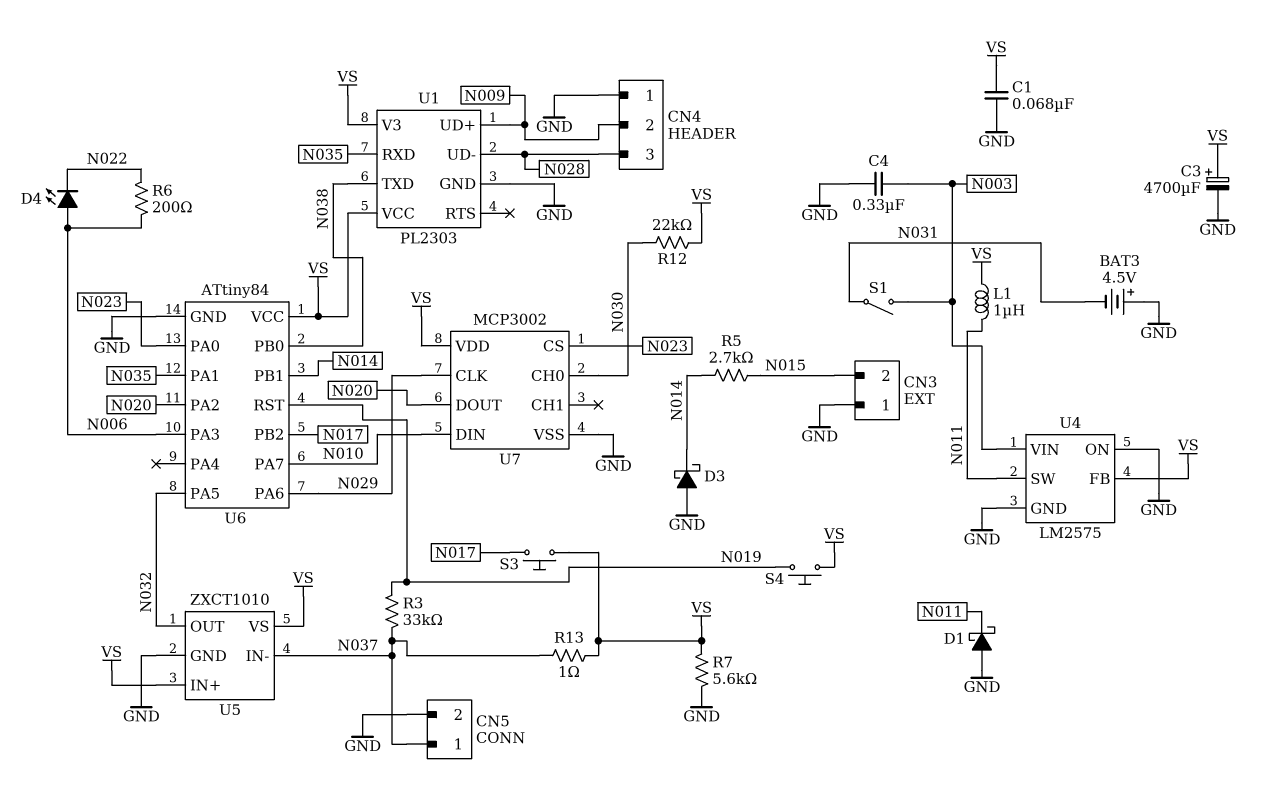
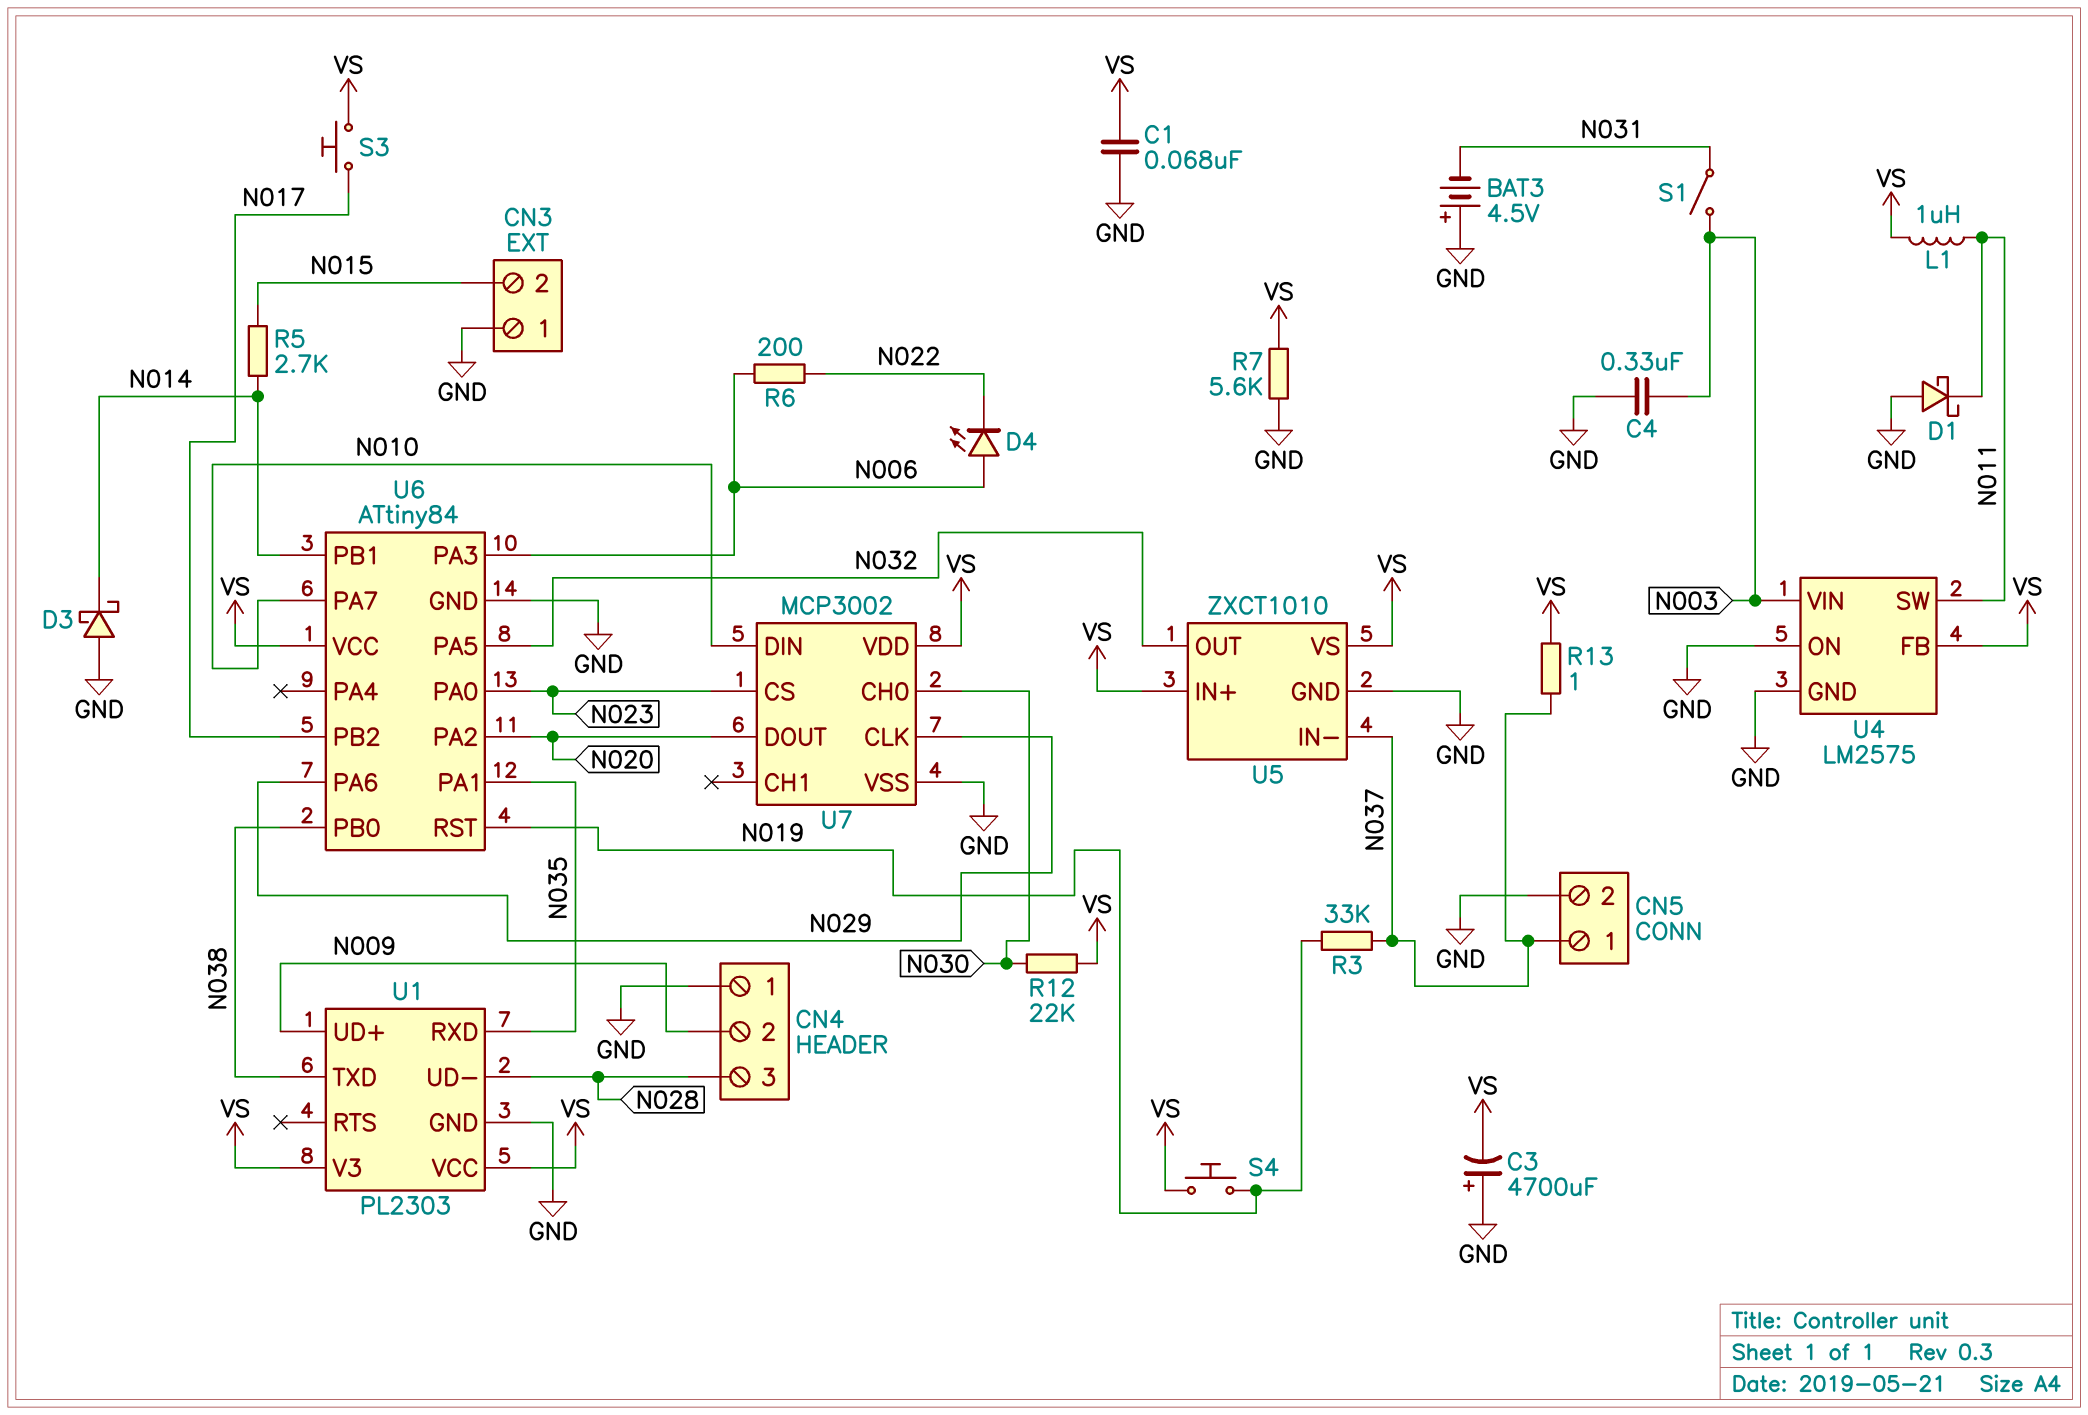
C3: 4700uF (plus VS, minus GND) -> 4700uF (plus GND, minus VS)

